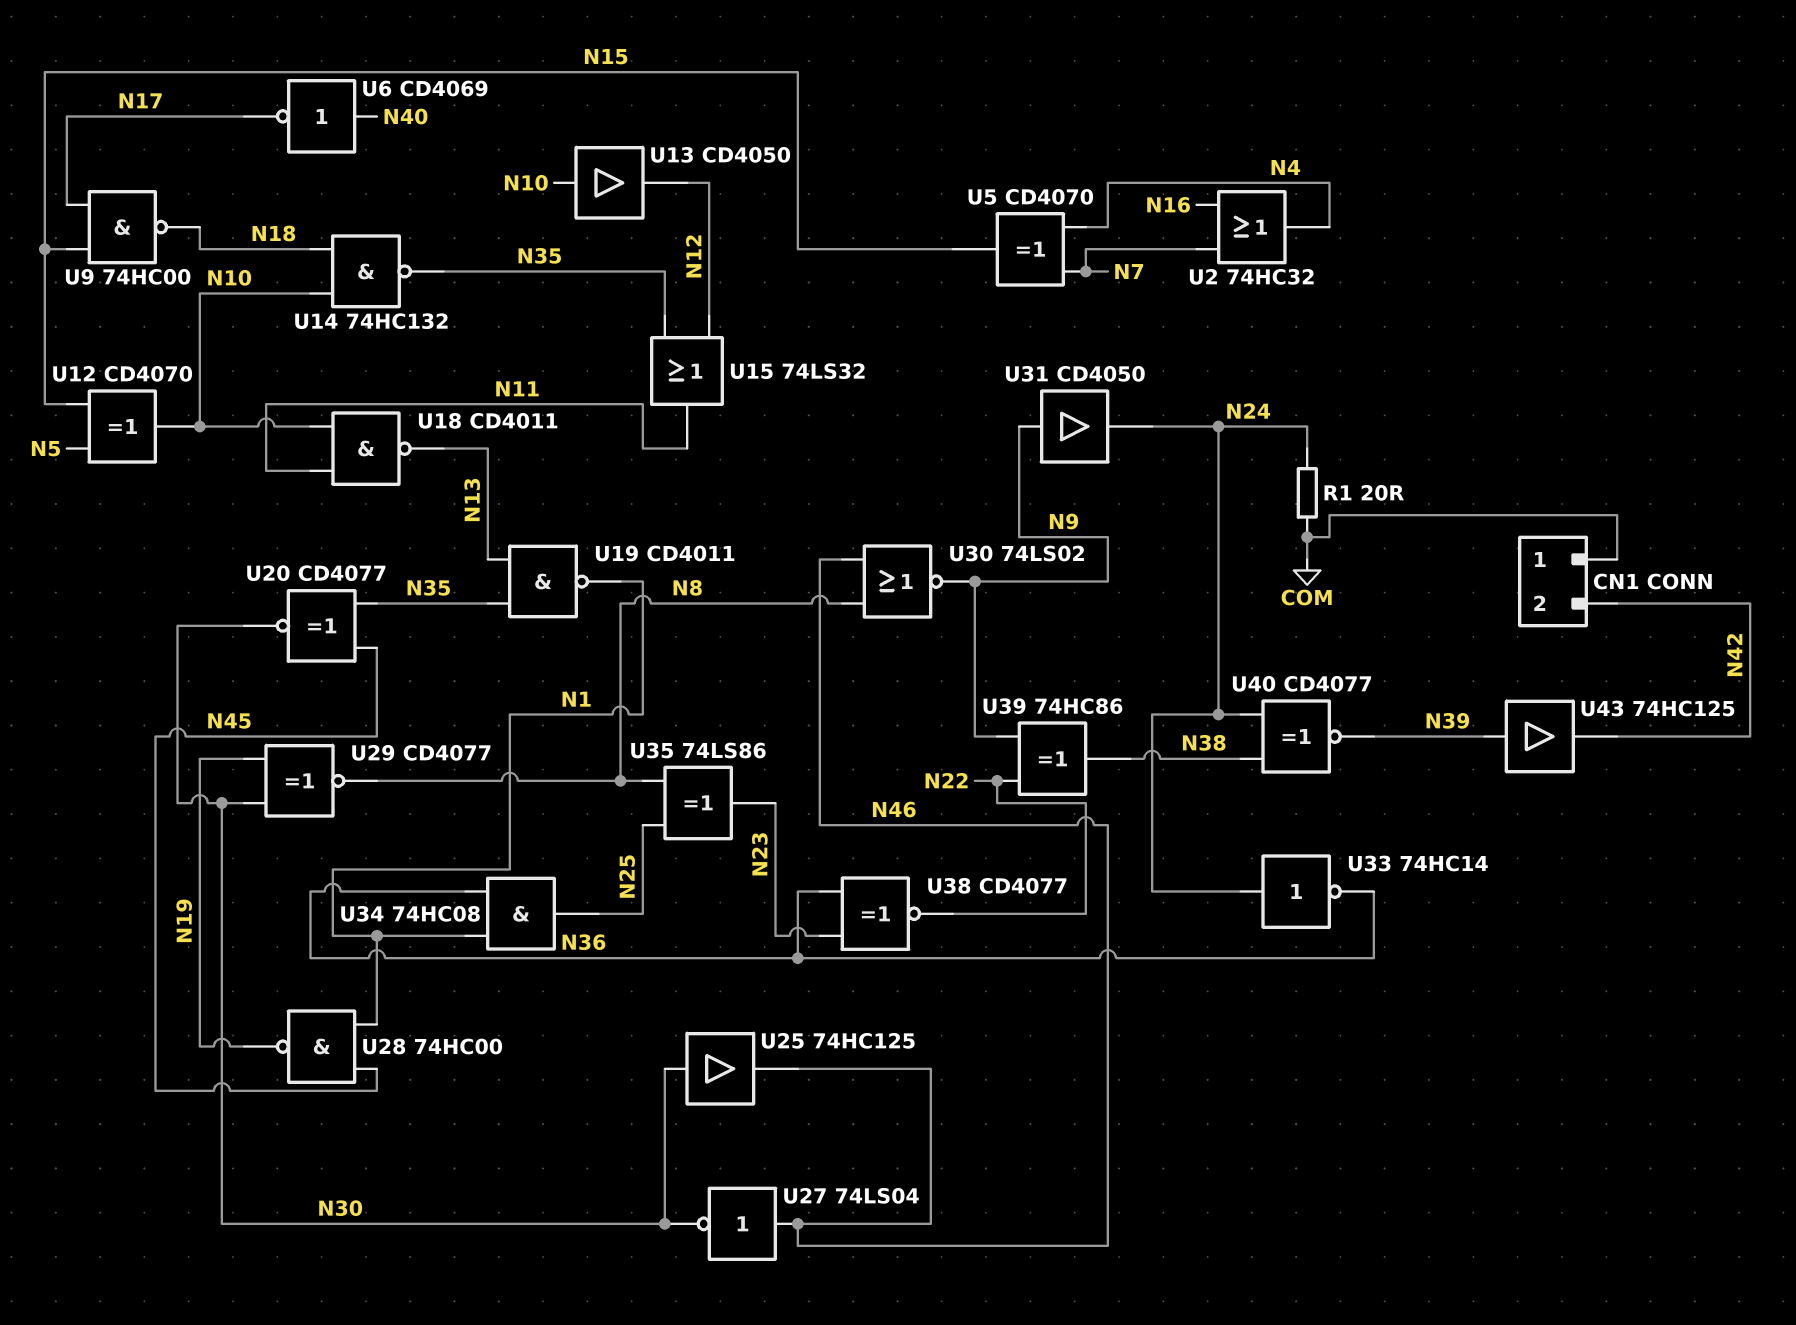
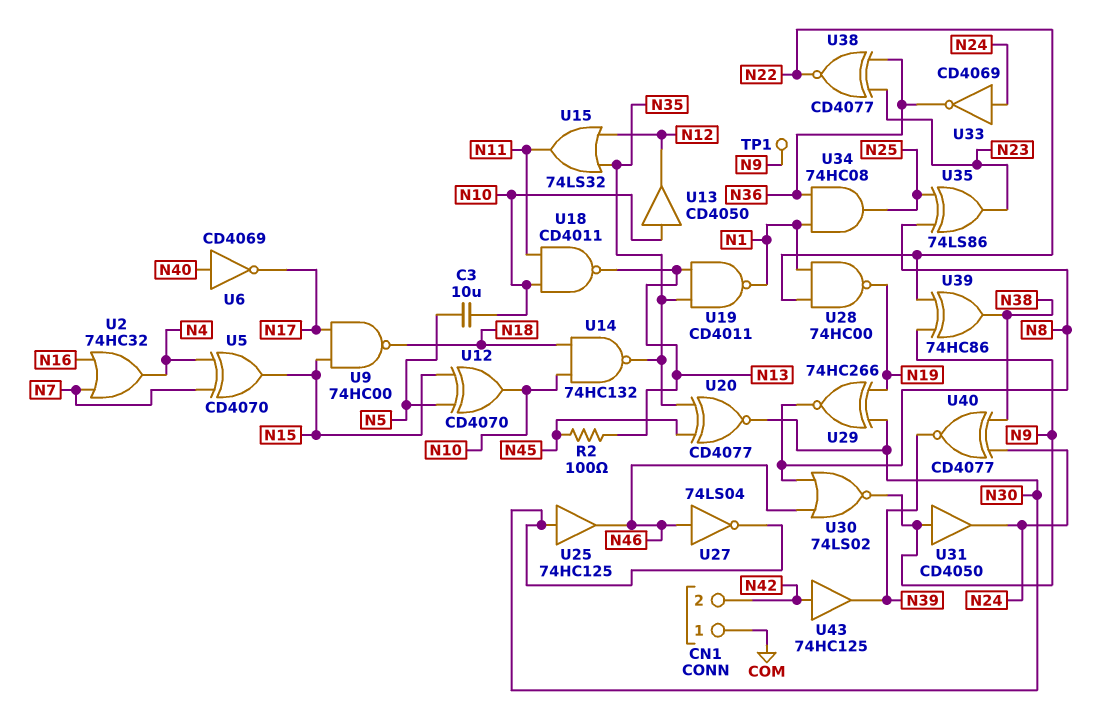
C3: none -> 10uF (N5, N10)
R1: 20 (COM, N24) -> none
R2: none -> 100 (N13, N45)
TP1: none -> test point (N9)
U28: NAND 74HC00 (in N1, in N45, out N19) -> NAND 74HC00 (in N1, in N22, out N19)
U29: XNOR CD4077 (in N19, in N30, out N8) -> XNOR 74HC266 (in N19, in N30, out N8)
U33: NOT 74HC14 (in N24, out N36) -> NOT CD4069 (in N24, out N36)
U43: buffer 74HC125 (in N39, out N42) -> buffer 74HC125 (in N42, out N39)

